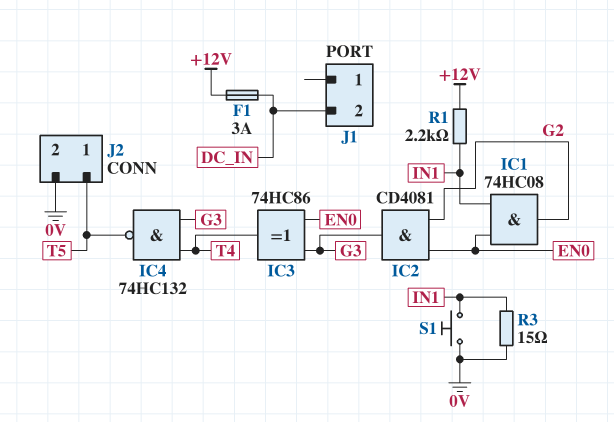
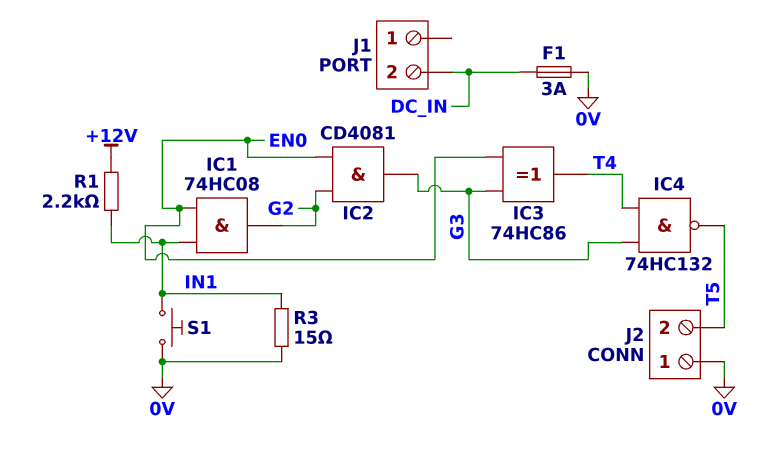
F1: 3A (+12V, DC_IN) -> 3A (0V, DC_IN)
J2 pin 1: T5 -> 0V
J2 pin 2: 0V -> T5

